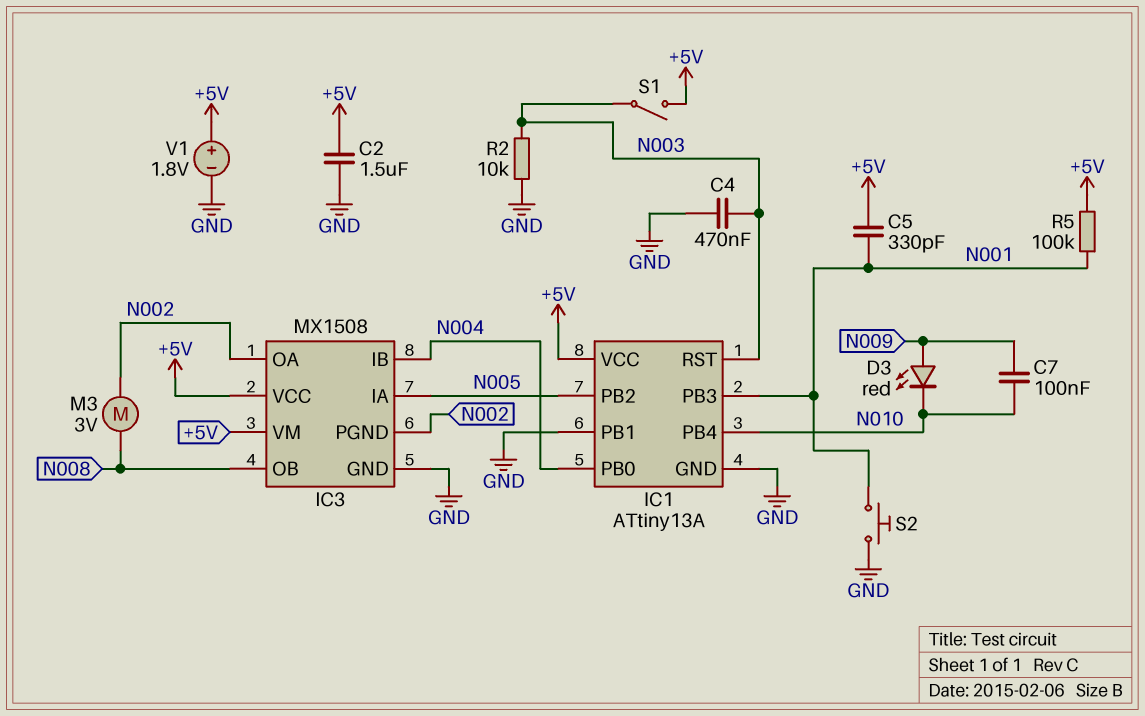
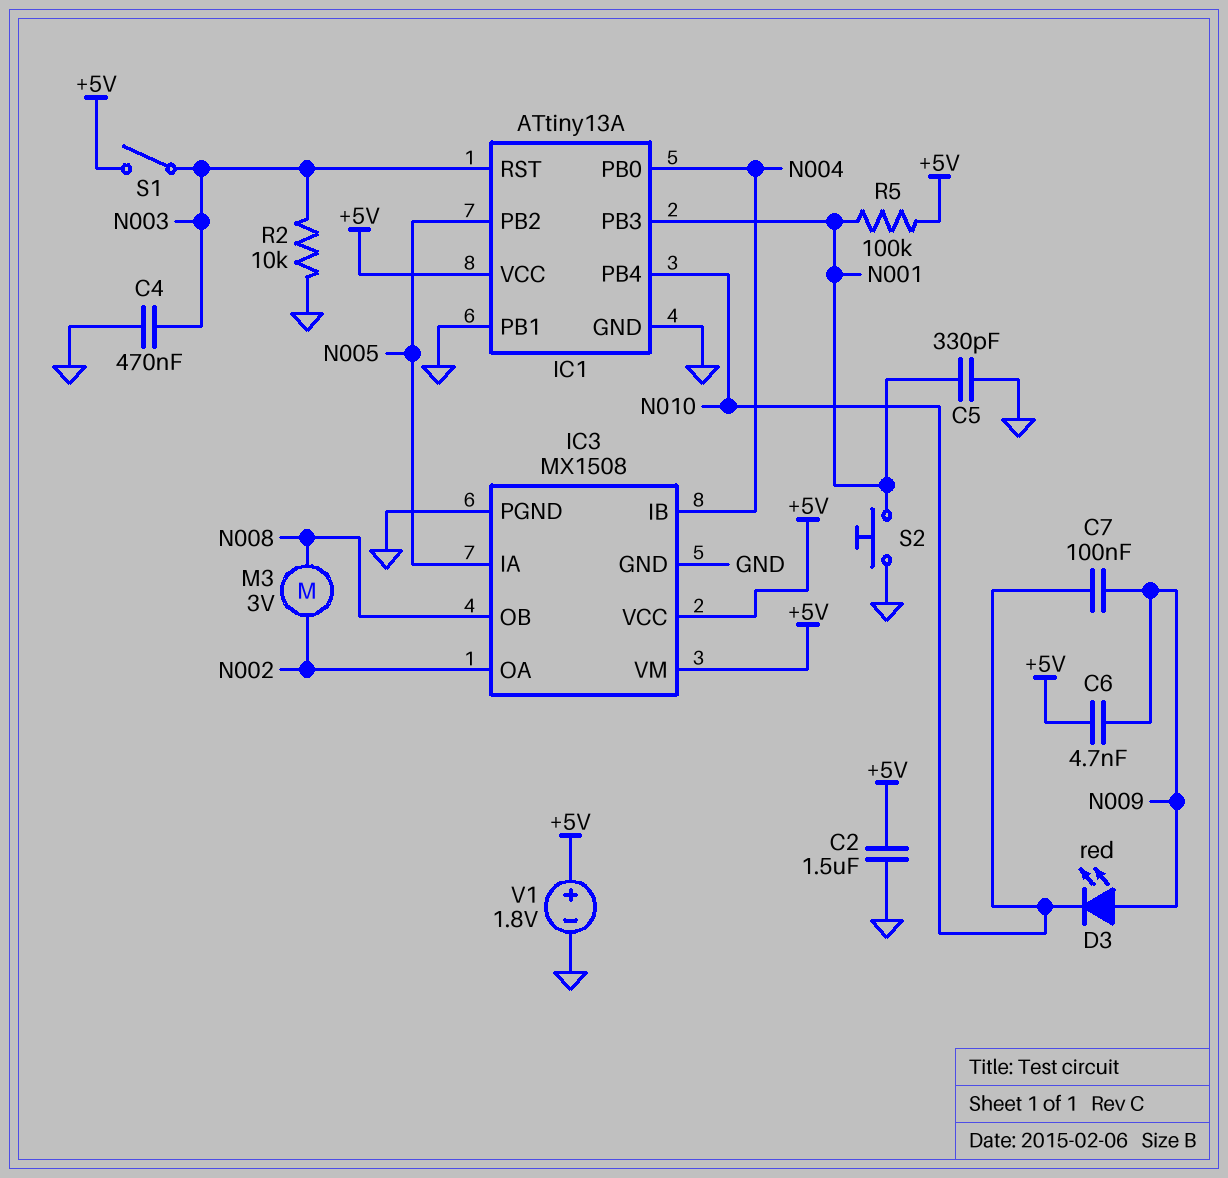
C5: 330pF (+5V, N001) -> 330pF (GND, N001)
C6: none -> 4.7nF (+5V, N009)
IC3 pin PGND: N002 -> GND

